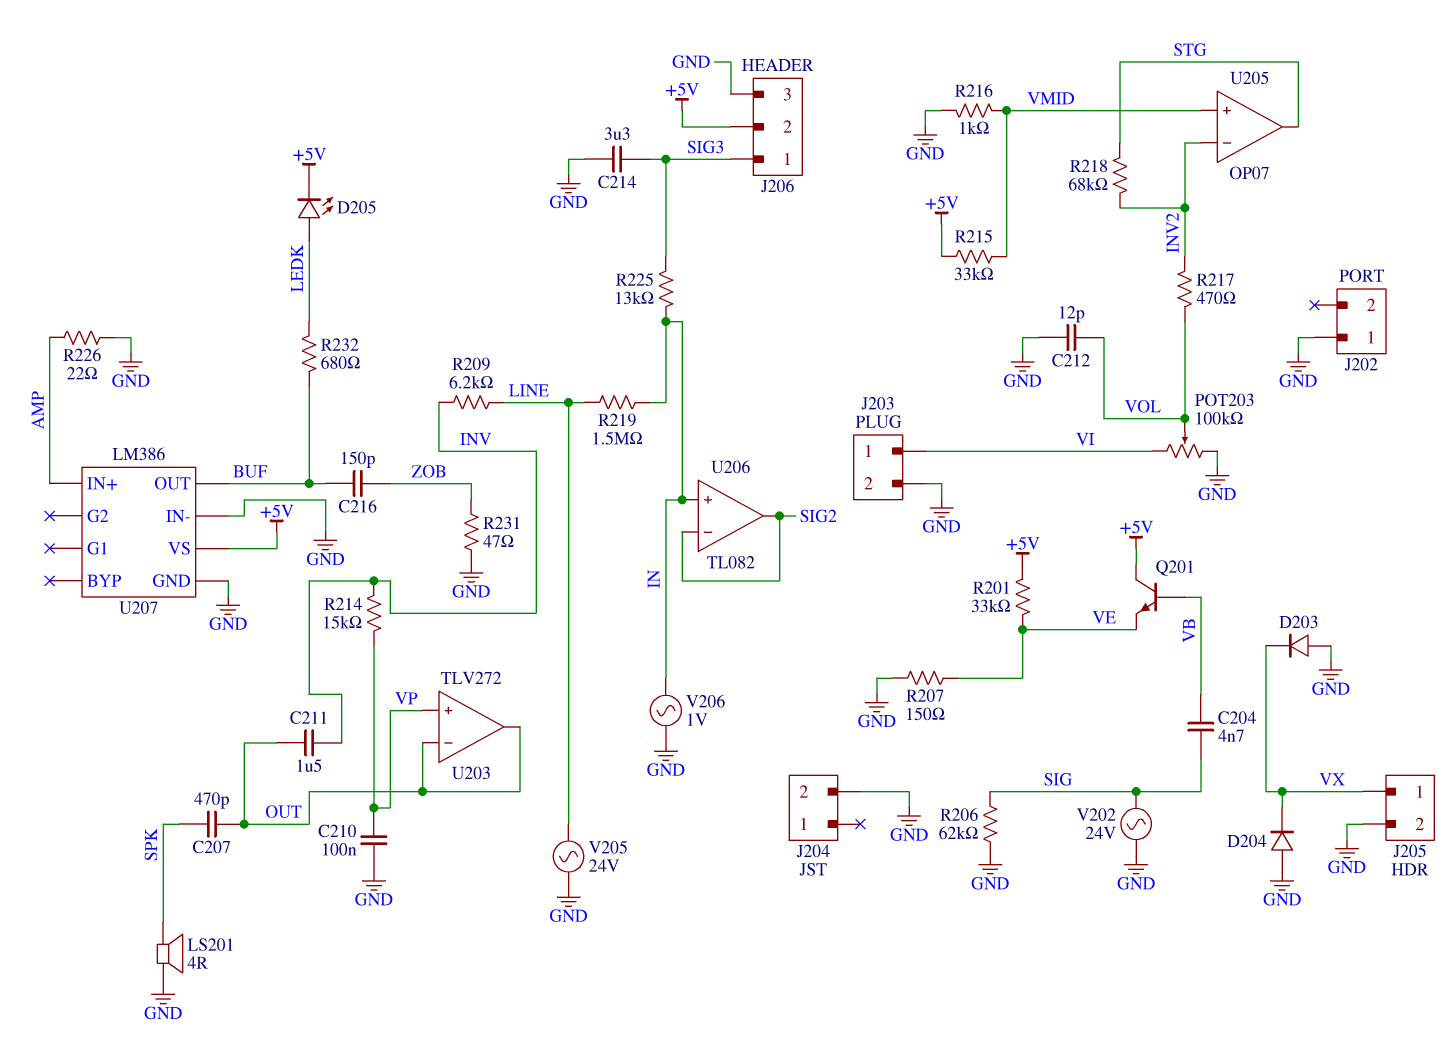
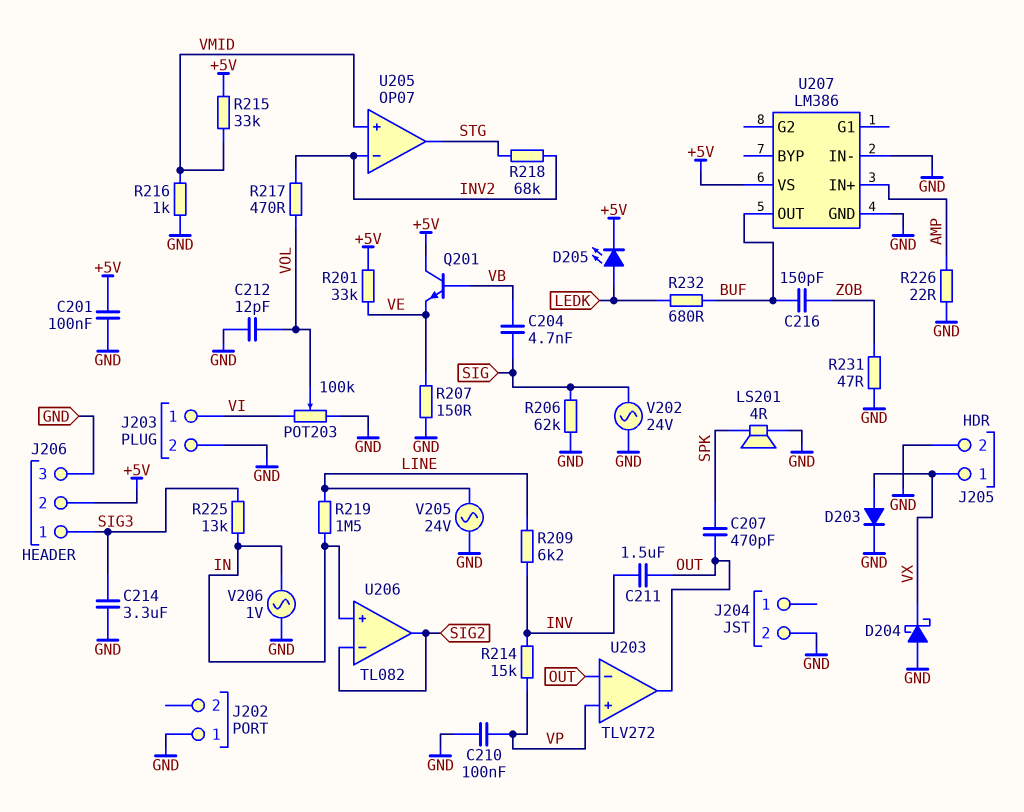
C201: none -> 100nF (+5V, GND)
D203: diode (A GND, K VX) -> diode (A VX, K GND)
D204: diode (A GND, K VX) -> schottky (A GND, K VX)

